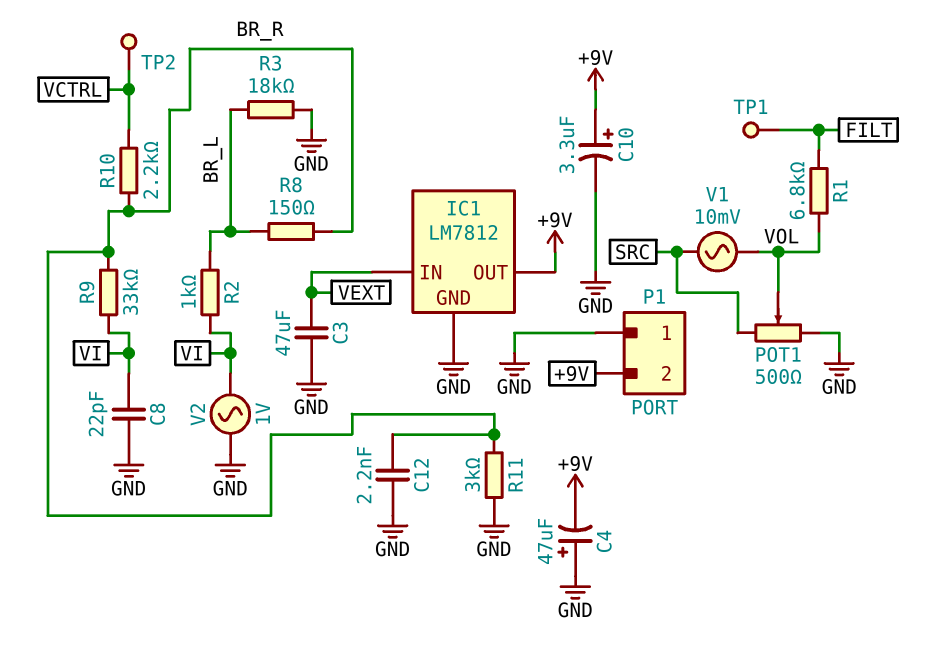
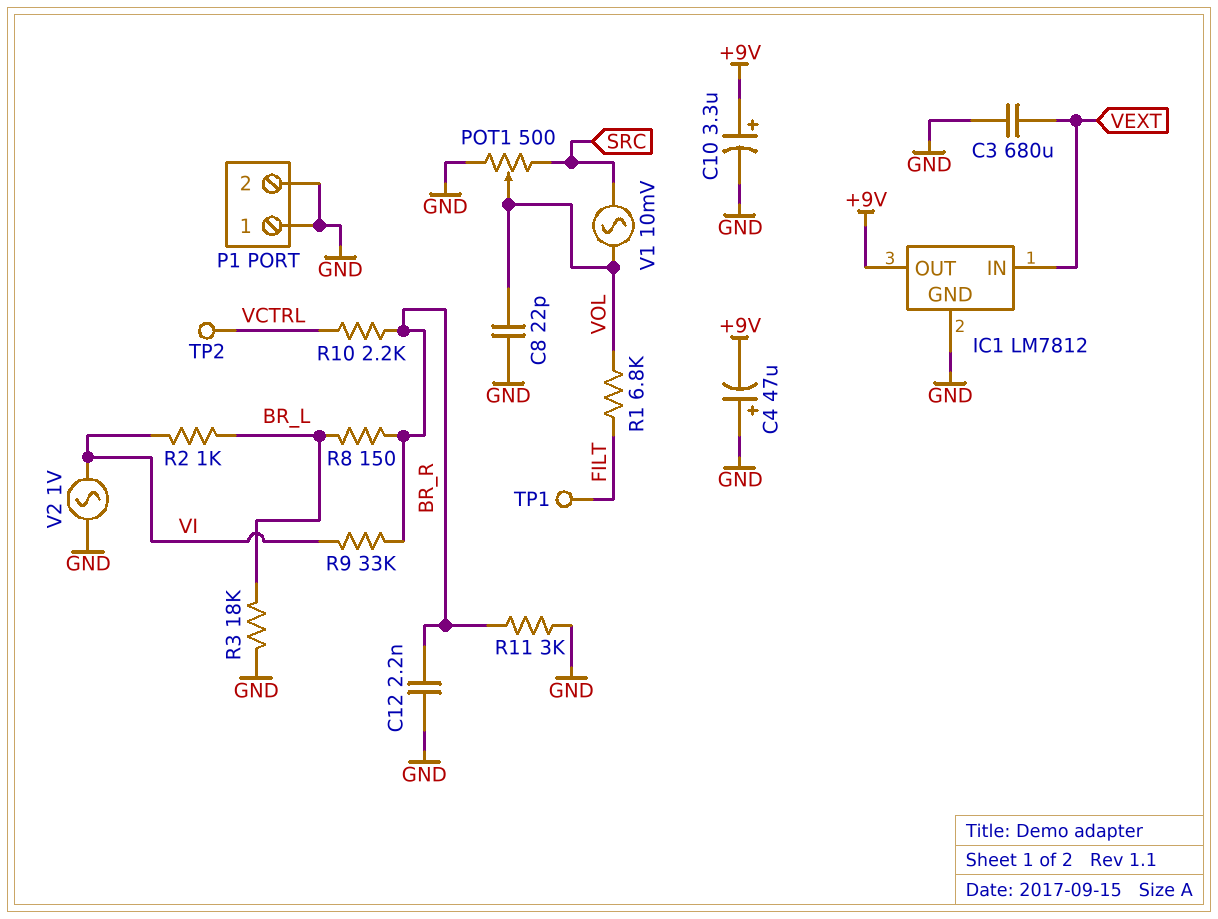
C3: 47uF (GND, VEXT) -> 680uF (GND, VEXT)
C8: 22pF (GND, VI) -> 22pF (GND, VOL)
P1 pin 2: +9V -> GND

